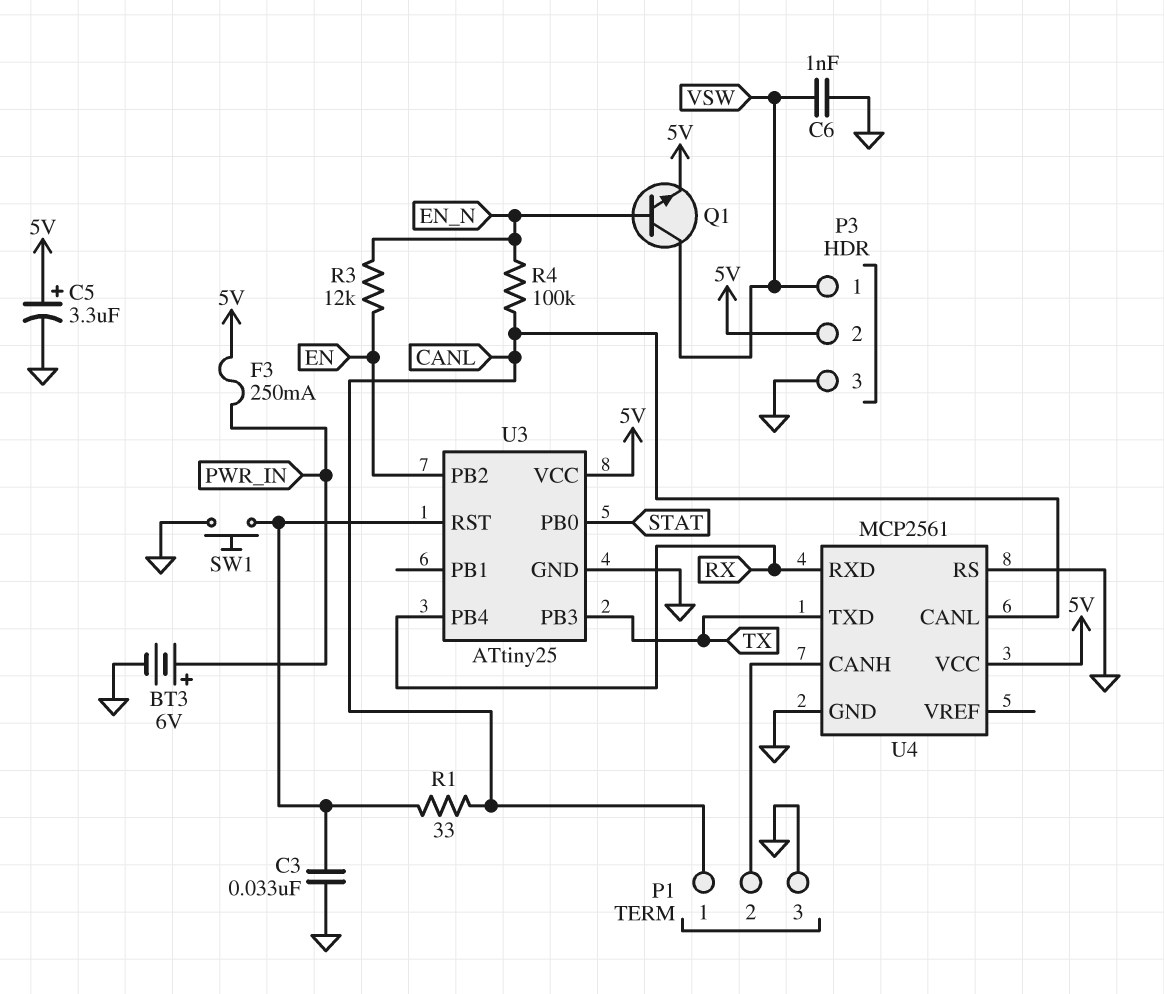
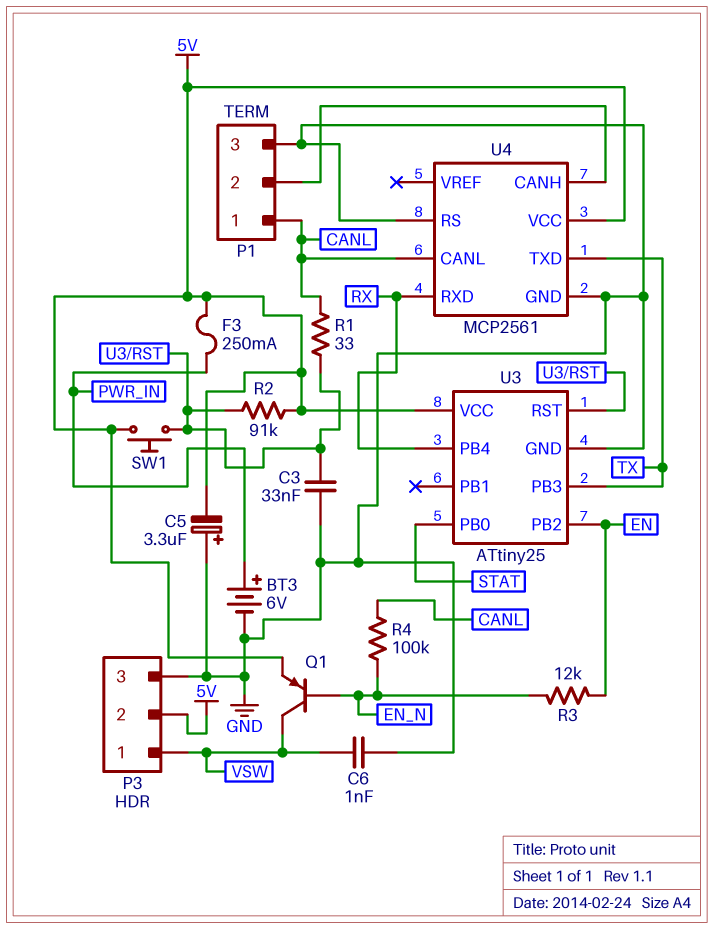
C5: 3.3uF (plus 5V, minus GND) -> 3.3uF (plus GND, minus 5V)
Q1: NPN (B EN_N, C VSW, E 5V) -> PNP (B EN_N, C VSW, E 5V)
R2: none -> 91k (5V, U3/RST)
SW1: button (GND, U3/RST) -> button (5V, U3/RST)

